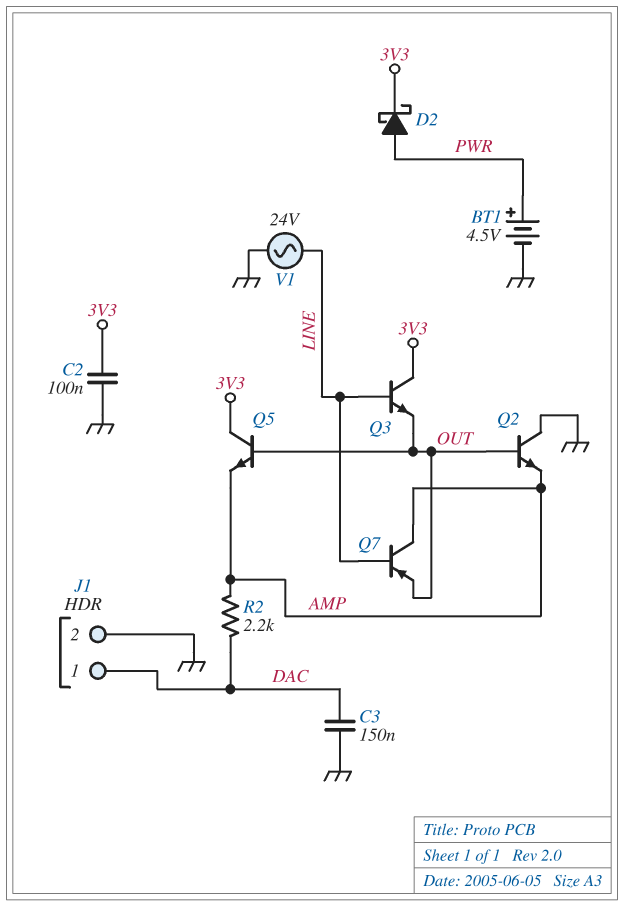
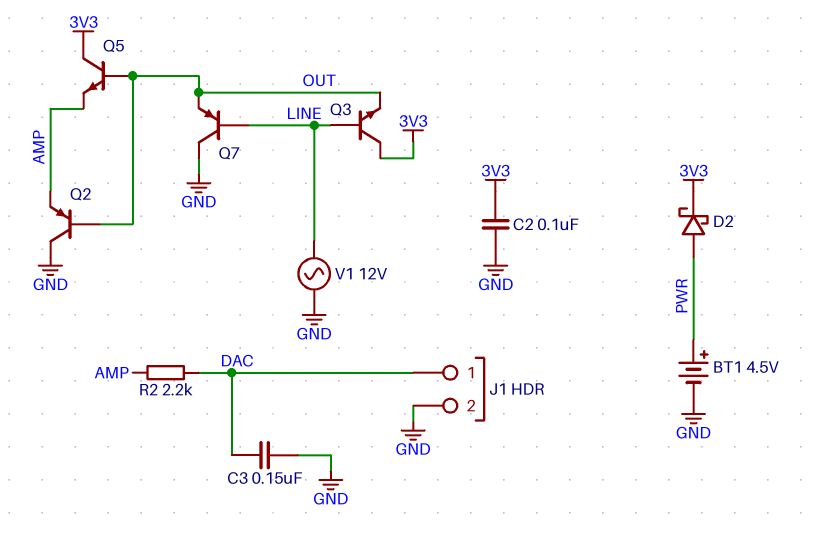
Q2: NPN (B OUT, C GND, E AMP) -> PNP (B OUT, C GND, E AMP)
Q7: PNP (B LINE, C AMP, E OUT) -> PNP (B LINE, C GND, E OUT)
V1: AC 24V (GND, LINE) -> AC 12V (GND, LINE)

